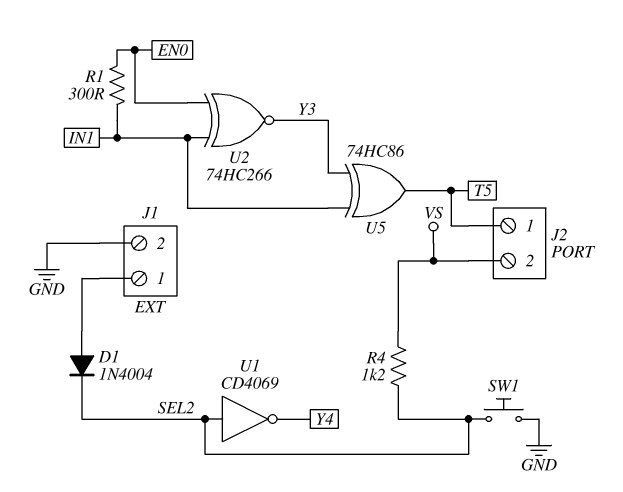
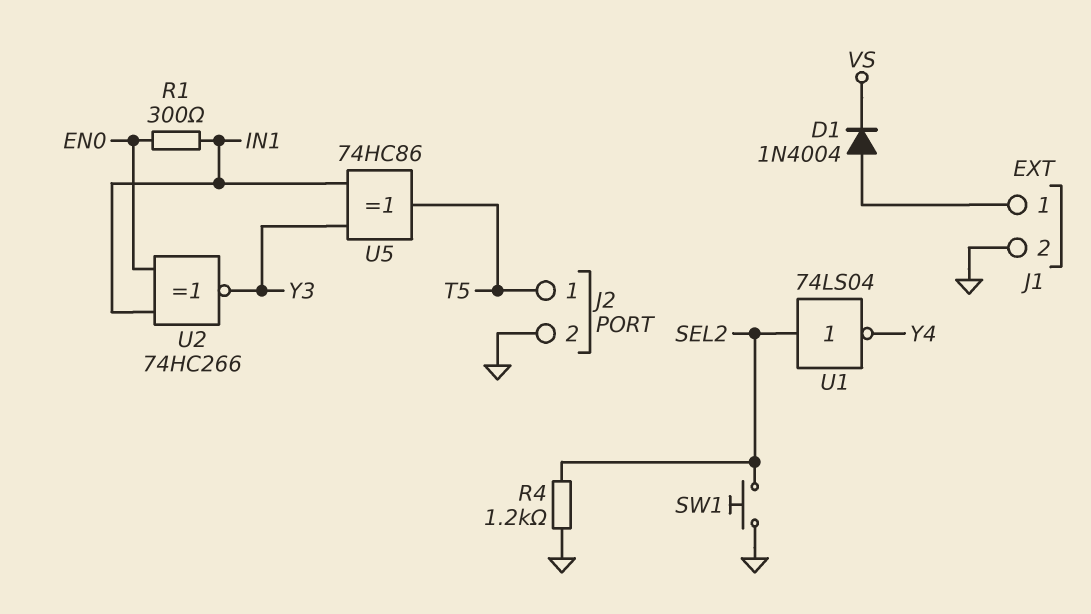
D1: diode 1N4004 (A J1/1, K SEL2) -> diode 1N4004 (A J1/1, K VS)
J2 pin 2: VS -> GND
R4: 1.2k (SEL2, VS) -> 1.2k (GND, SEL2)
U1: NOT CD4069 (in SEL2, out Y4) -> NOT 74LS04 (in SEL2, out Y4)

